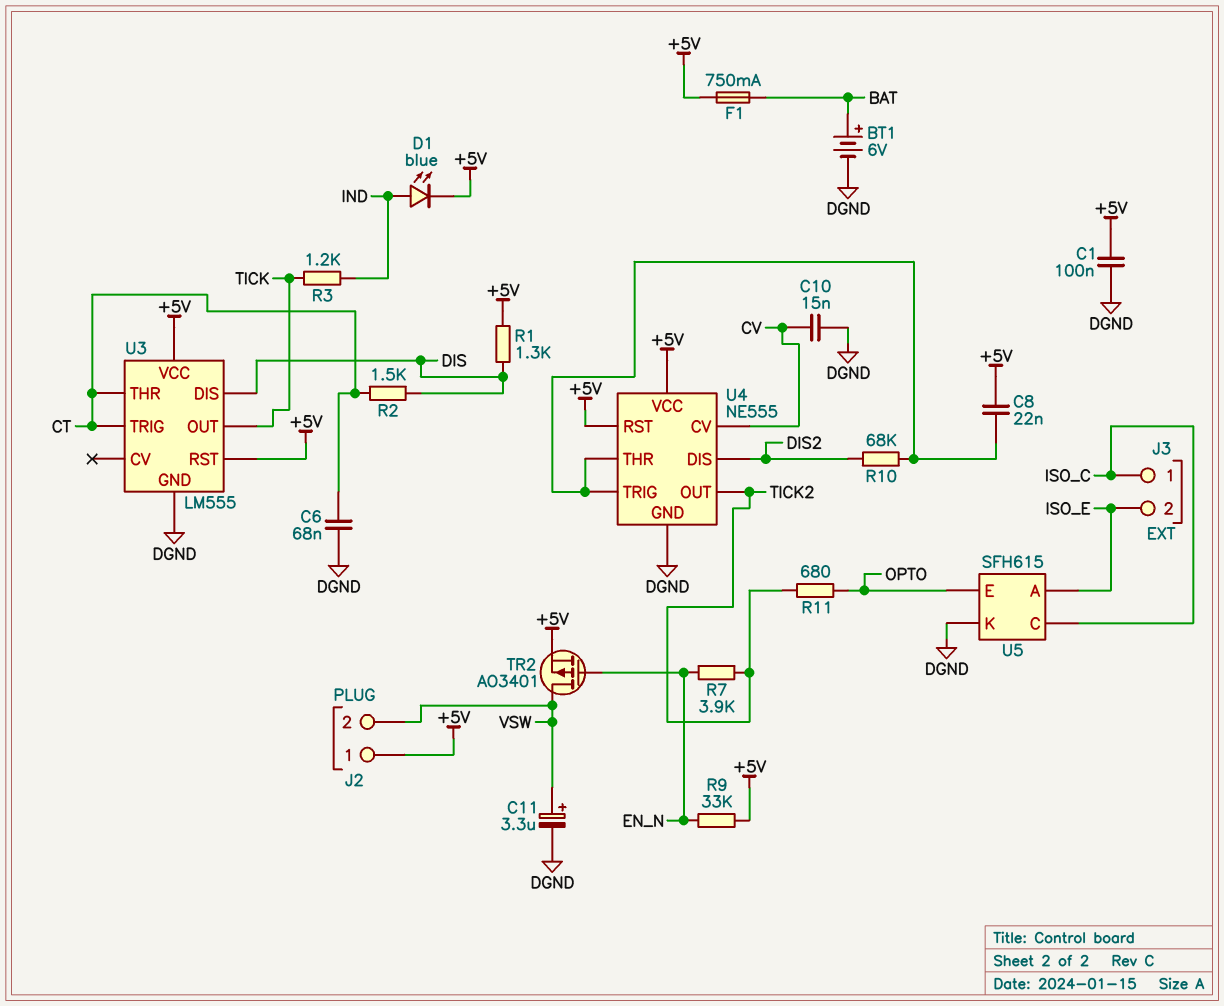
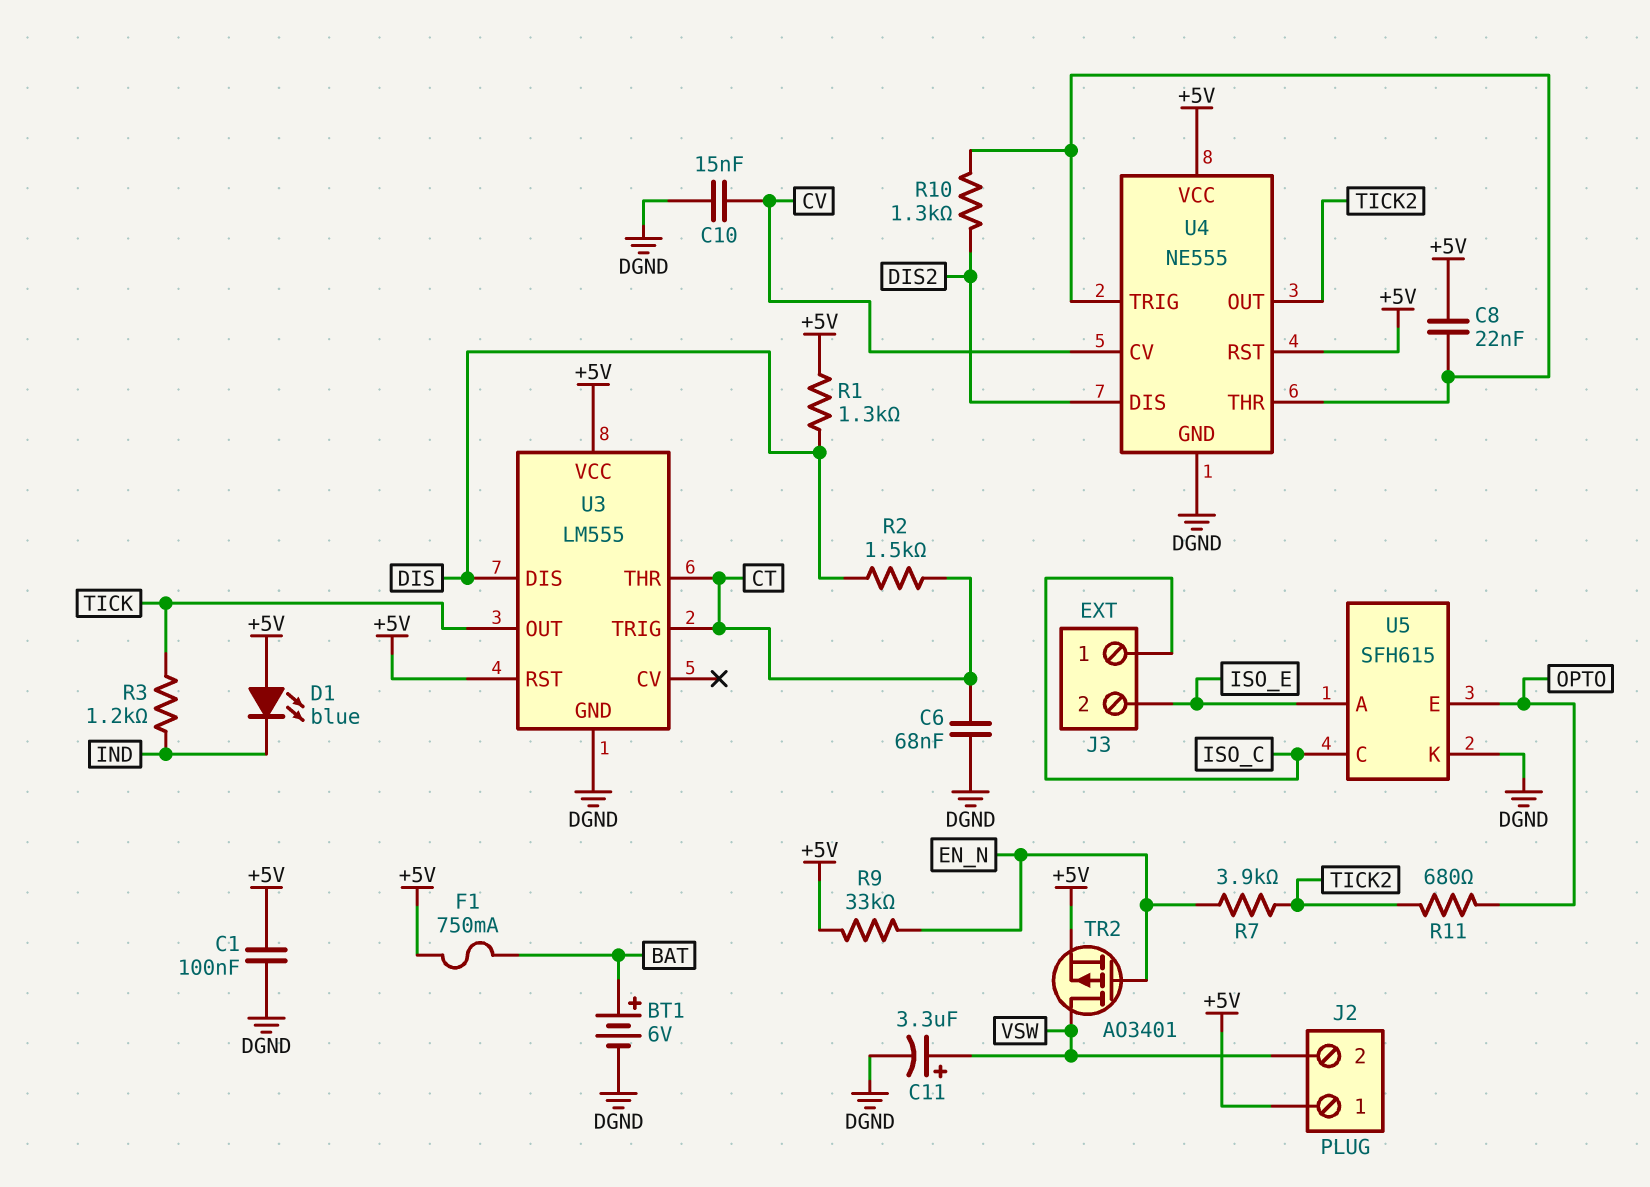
D1: LED blue (A IND, K +5V) -> LED blue (A +5V, K IND)
R10: 68k (DIS2, U4/THR) -> 1.3k (DIS2, U4/THR)

